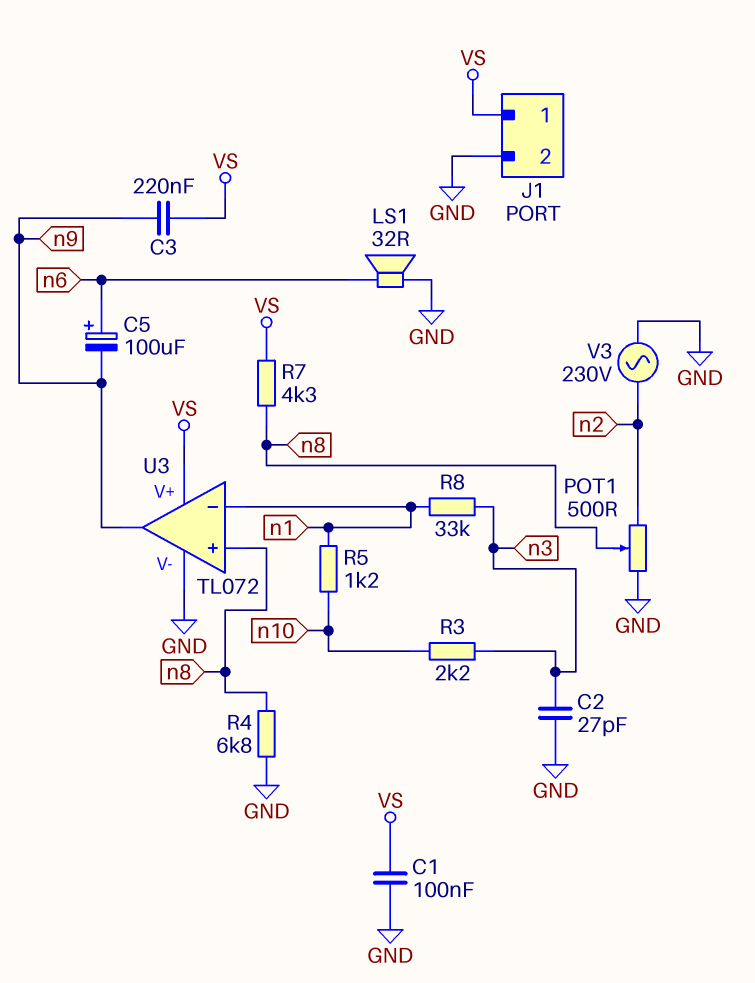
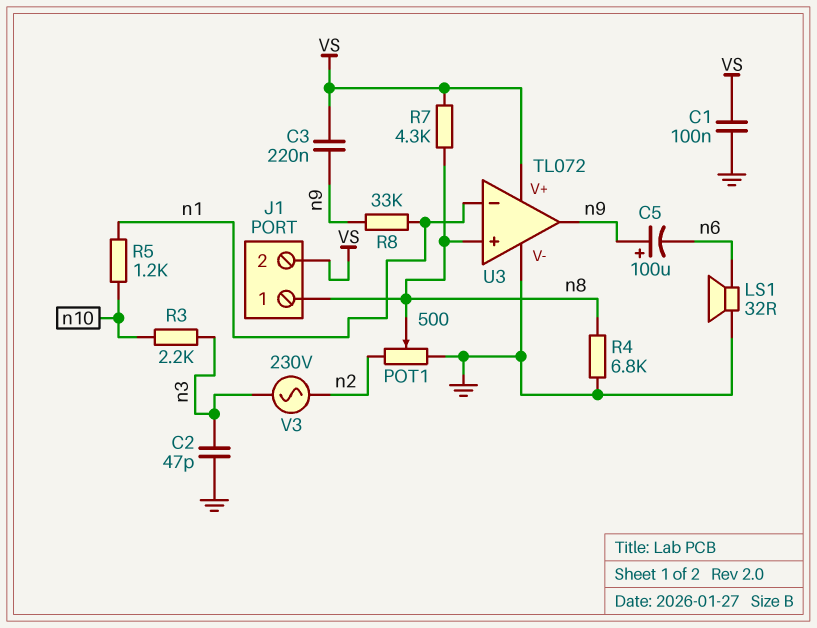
C2: 27pF (GND, n3) -> 47pF (GND, n3)
C5: 100uF (plus n6, minus n9) -> 100uF (plus n9, minus n6)
J1 pin 1: VS -> n8
J1 pin 2: GND -> VS
R8: 33k (n1, n3) -> 33k (n1, n9)
V3: AC 230V (GND, n2) -> AC 230V (n2, n3)

